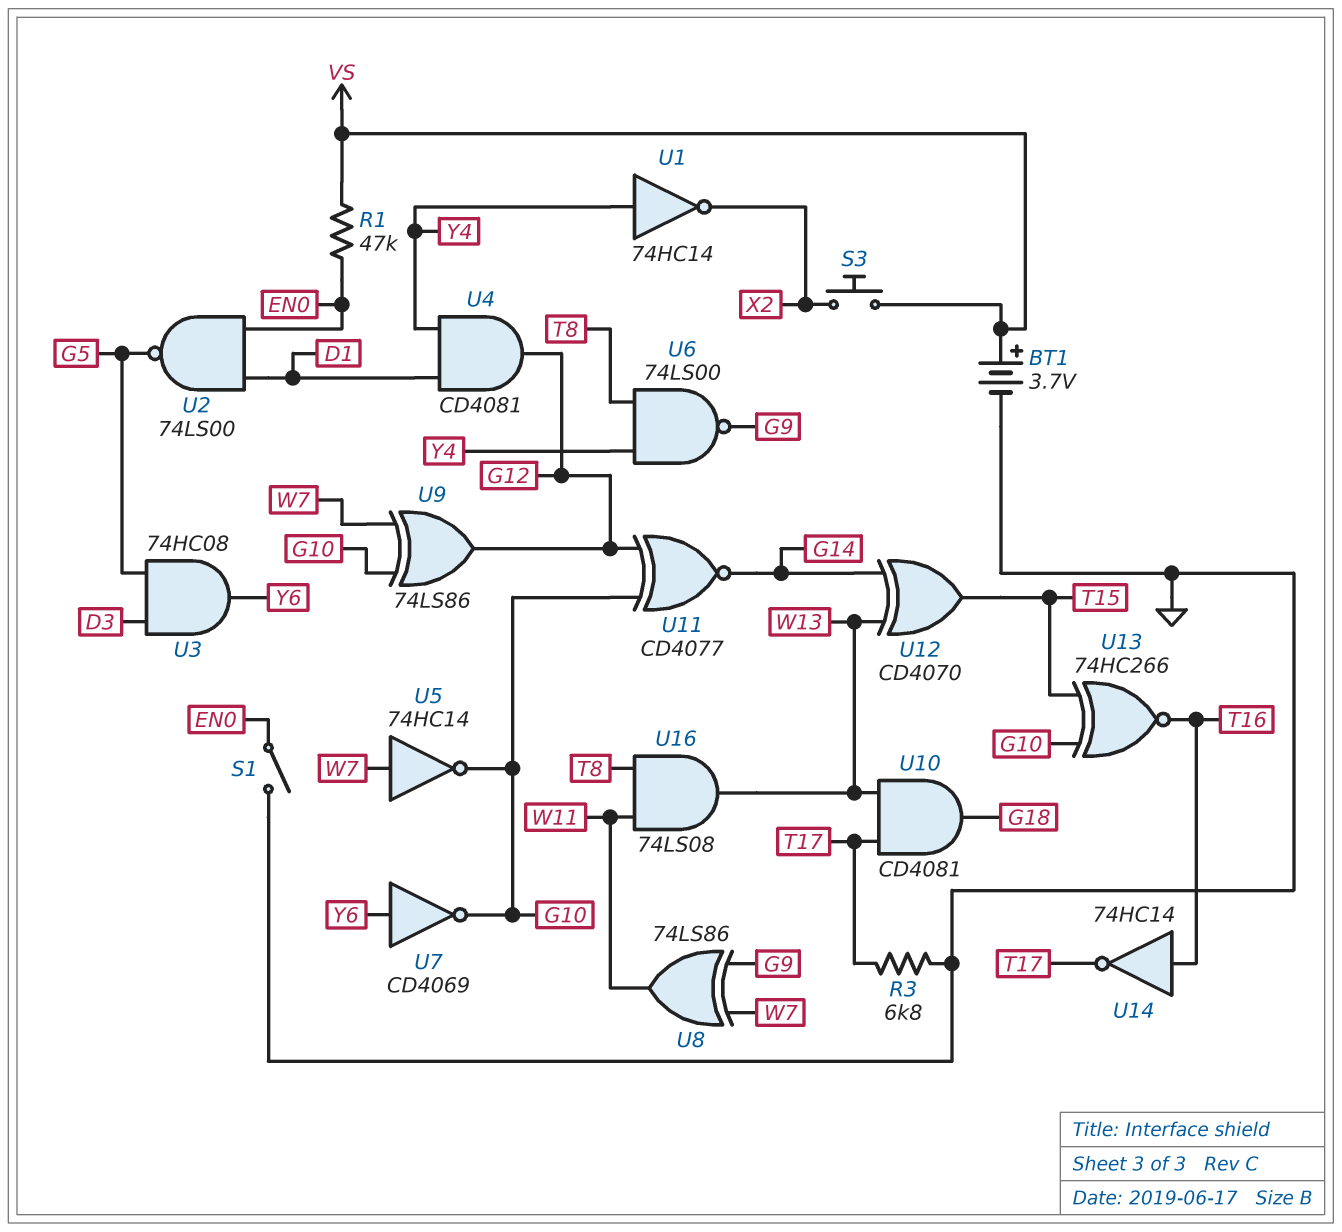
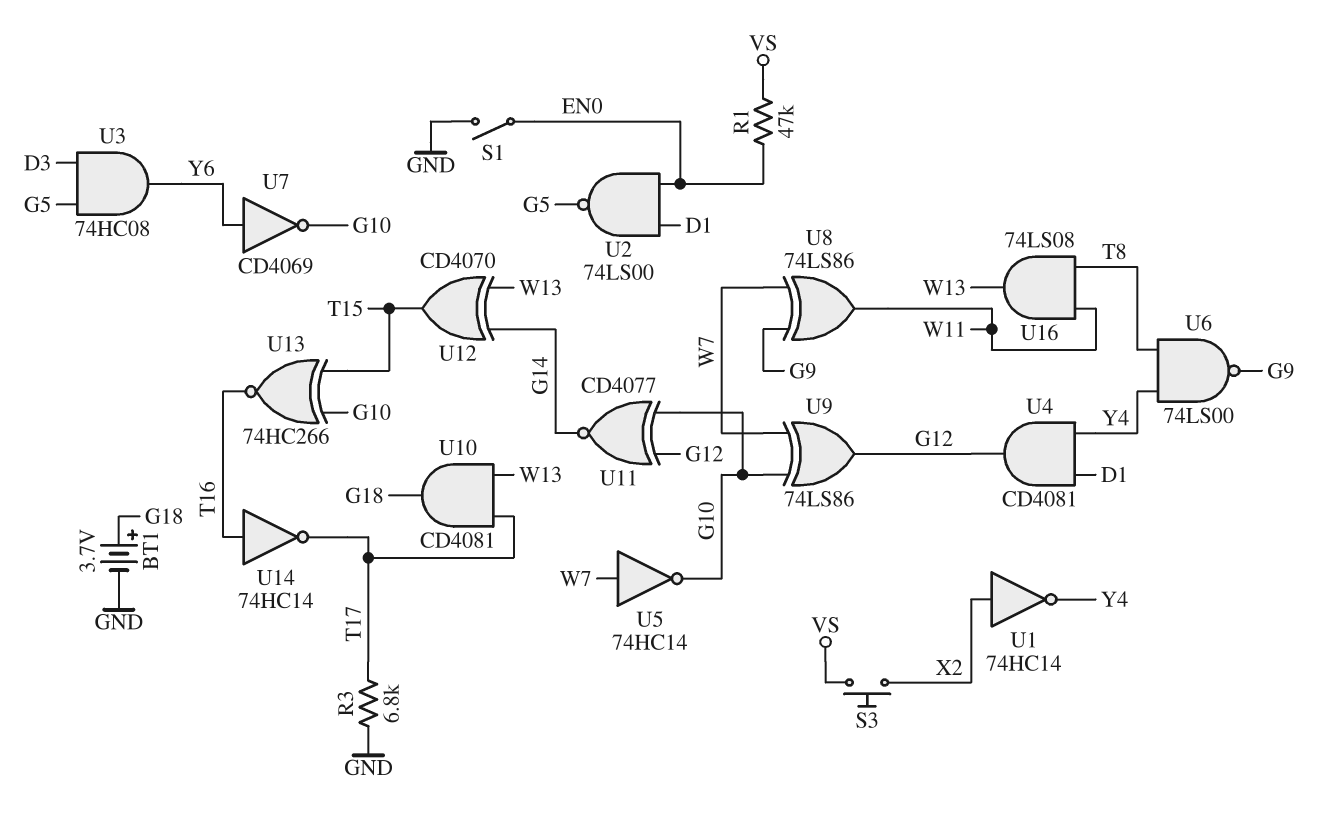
BT1: 3.7V (plus VS, minus GND) -> 3.7V (plus G18, minus GND)
U1: NOT 74HC14 (in Y4, out X2) -> NOT 74HC14 (in X2, out Y4)

